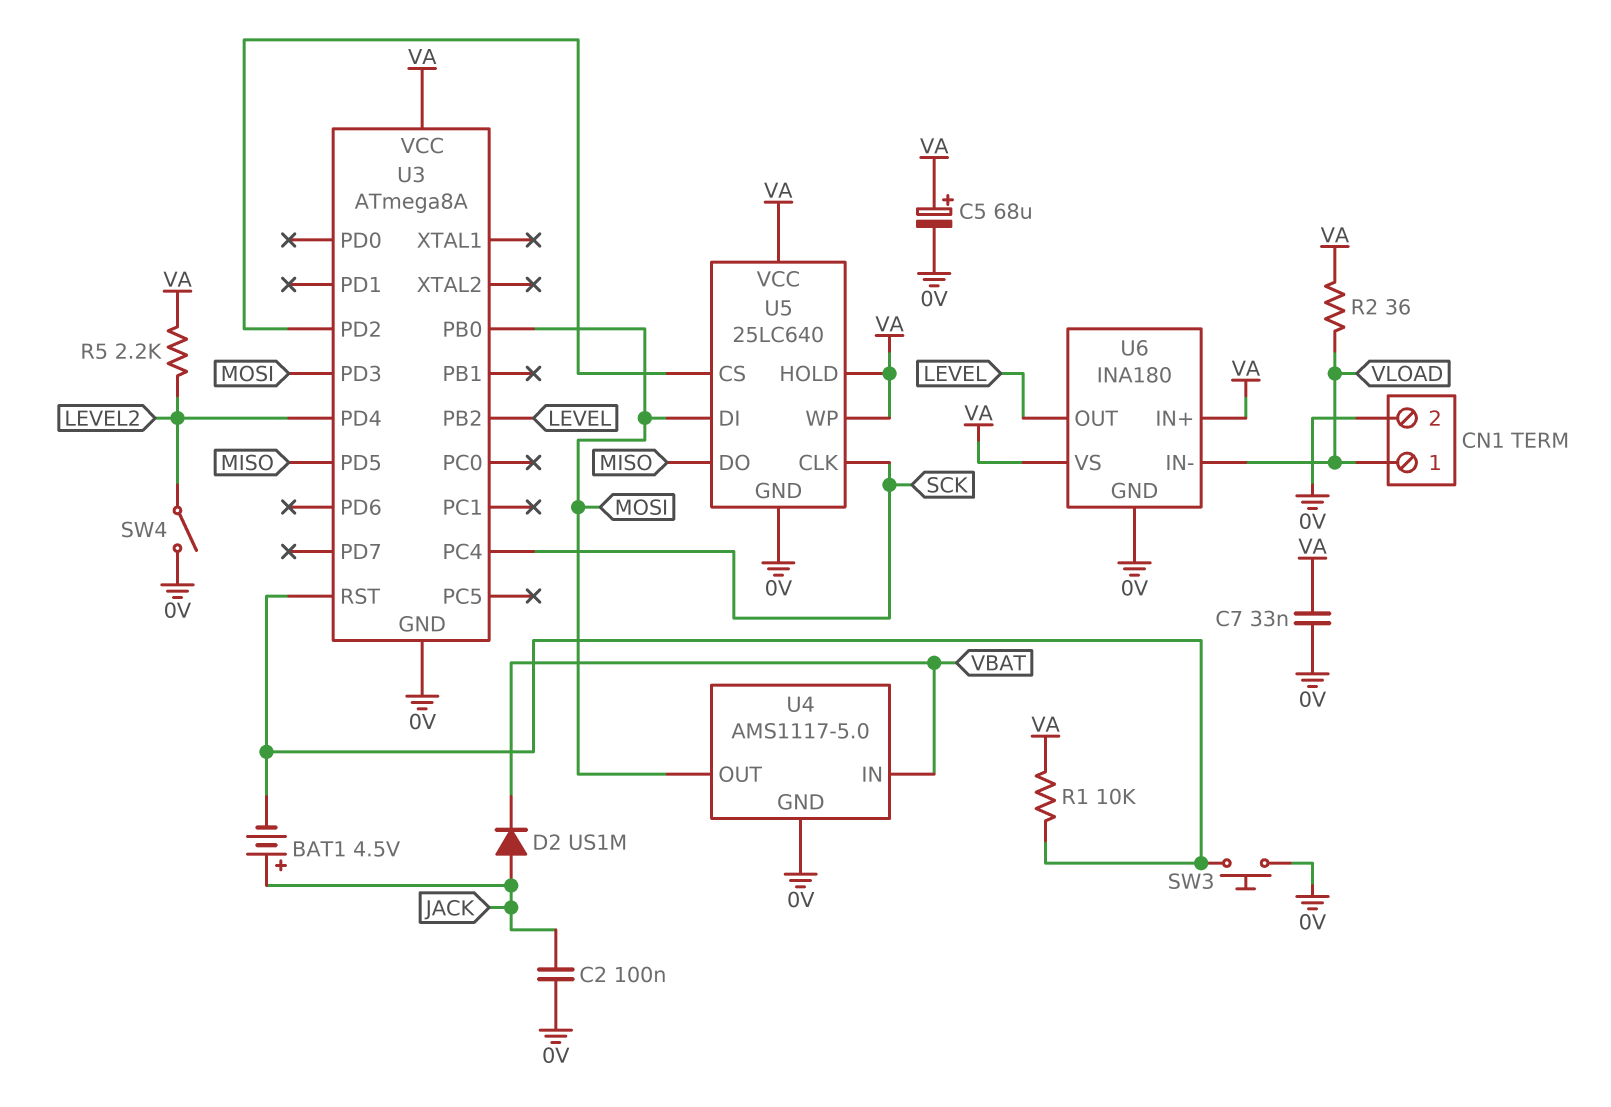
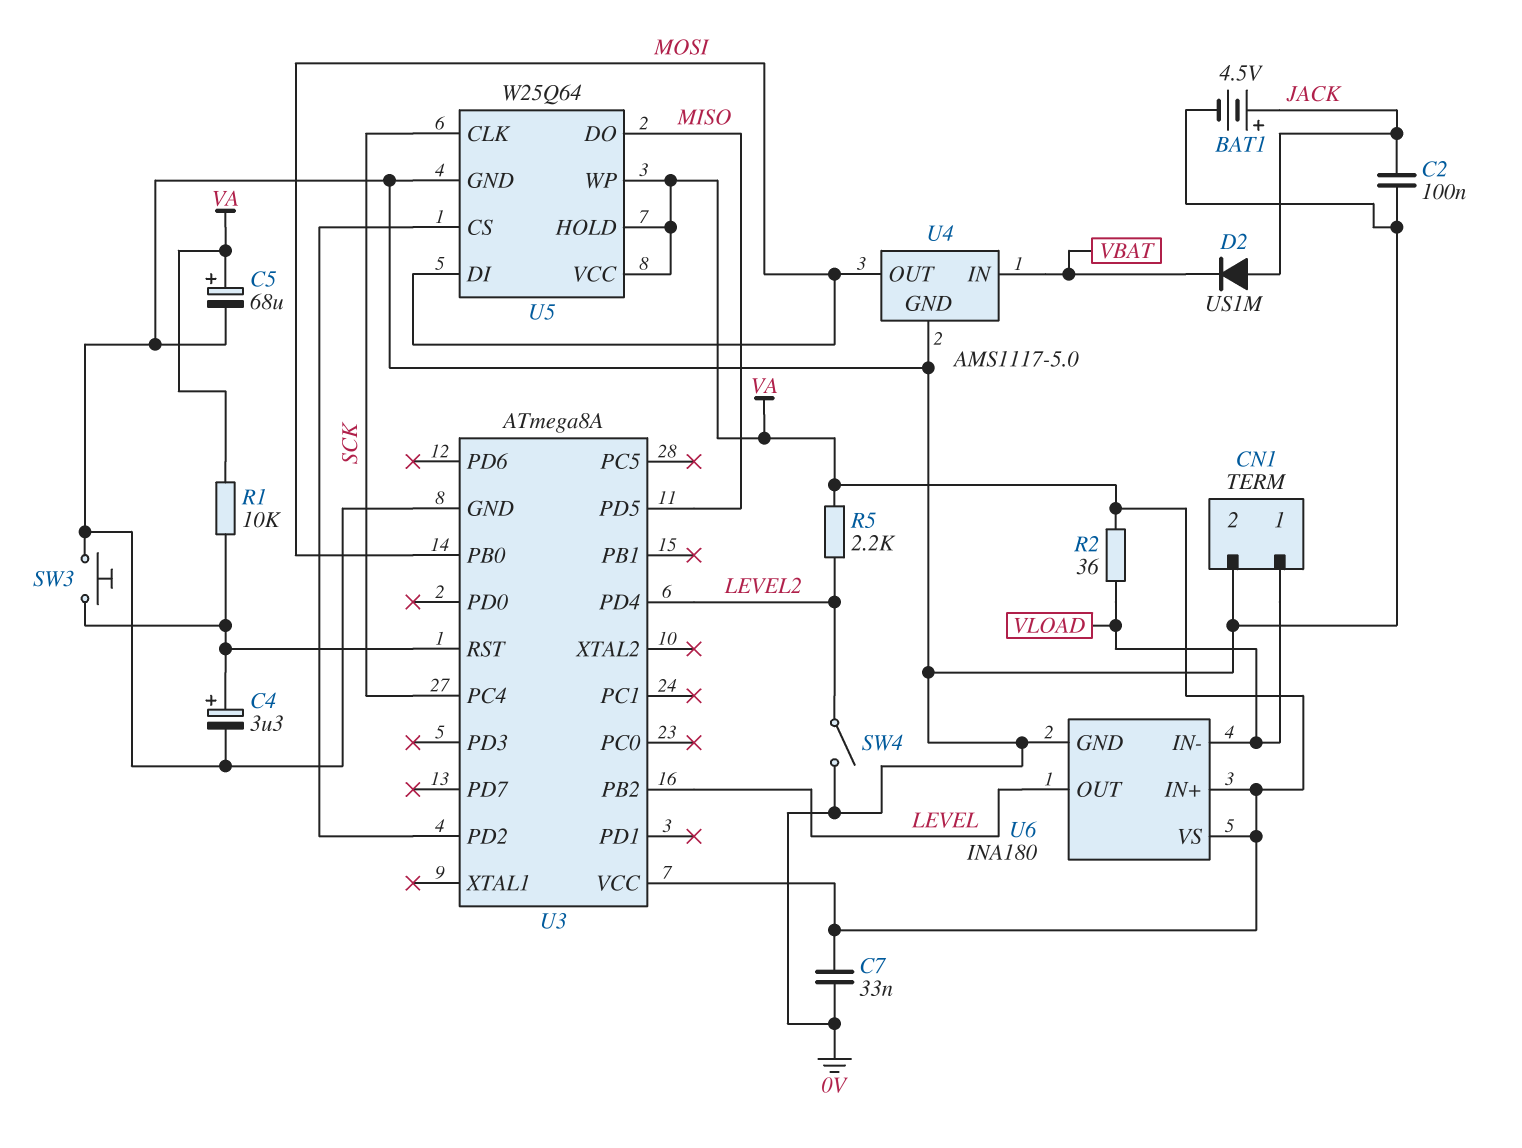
BAT1: 4.5V (plus JACK, minus U3/RST) -> 4.5V (plus JACK, minus 0V)
C4: none -> 3.3uF (plus U3/RST, minus 0V)
U3 pin PD3: MOSI -> none
U5: 25LC640 -> W25Q64

